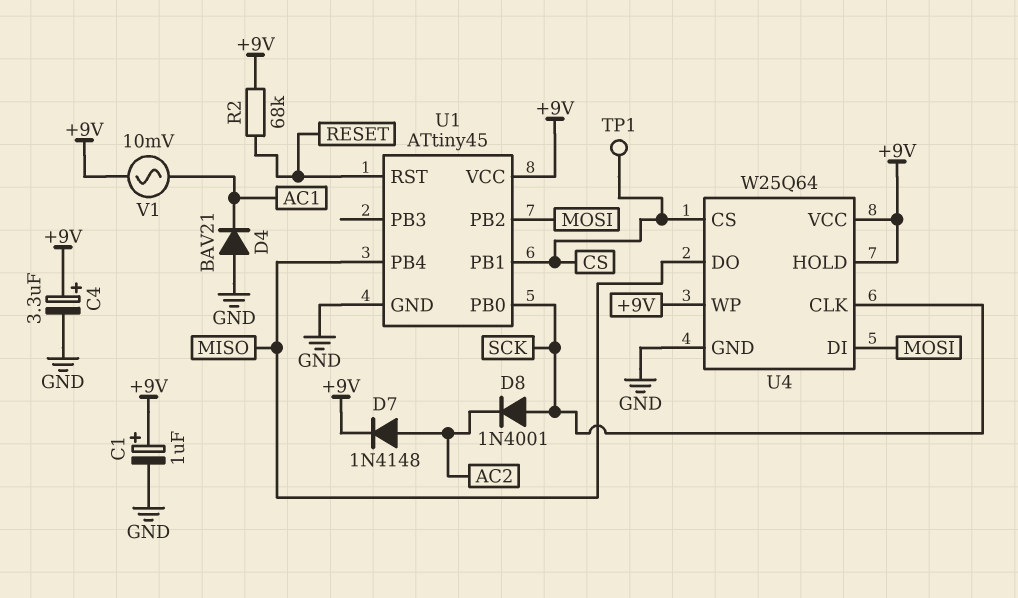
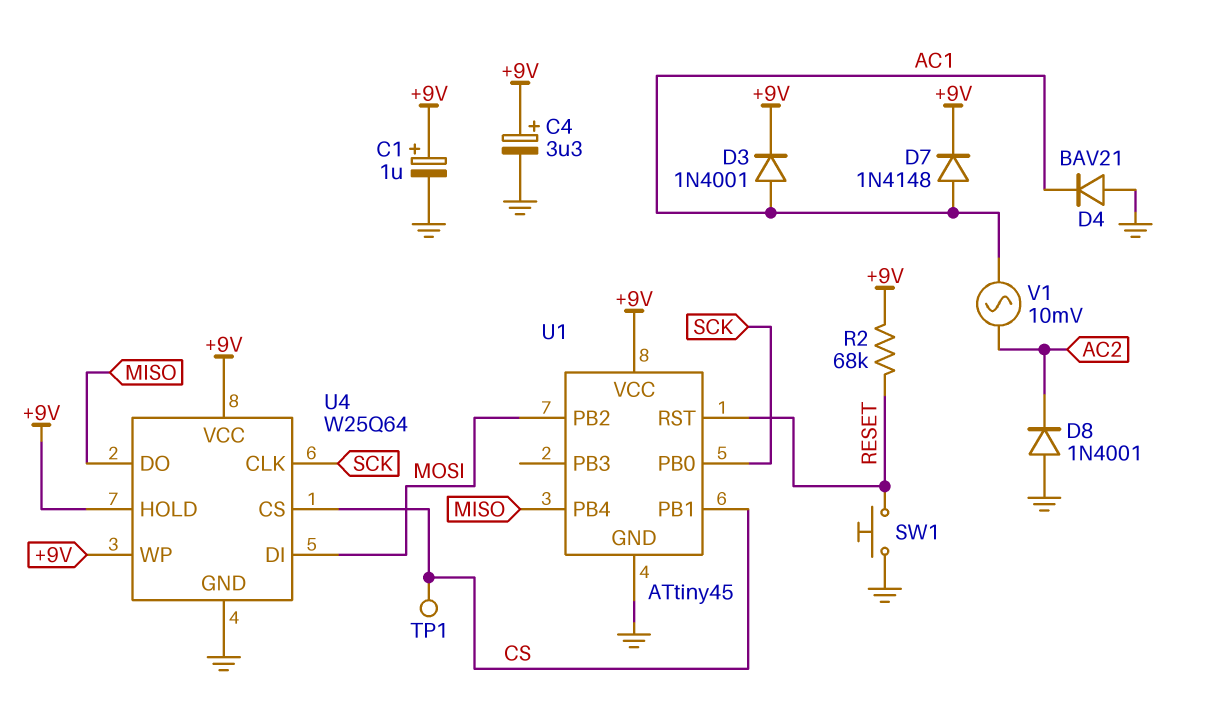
D3: none -> diode 1N4001 (A AC1, K +9V)
D7: diode 1N4148 (A AC2, K +9V) -> diode 1N4148 (A AC1, K +9V)
D8: diode 1N4001 (A SCK, K AC2) -> diode 1N4001 (A GND, K AC2)
SW1: none -> button (GND, RESET)
V1: AC 10mV (+9V, AC1) -> AC 10mV (AC1, AC2)

